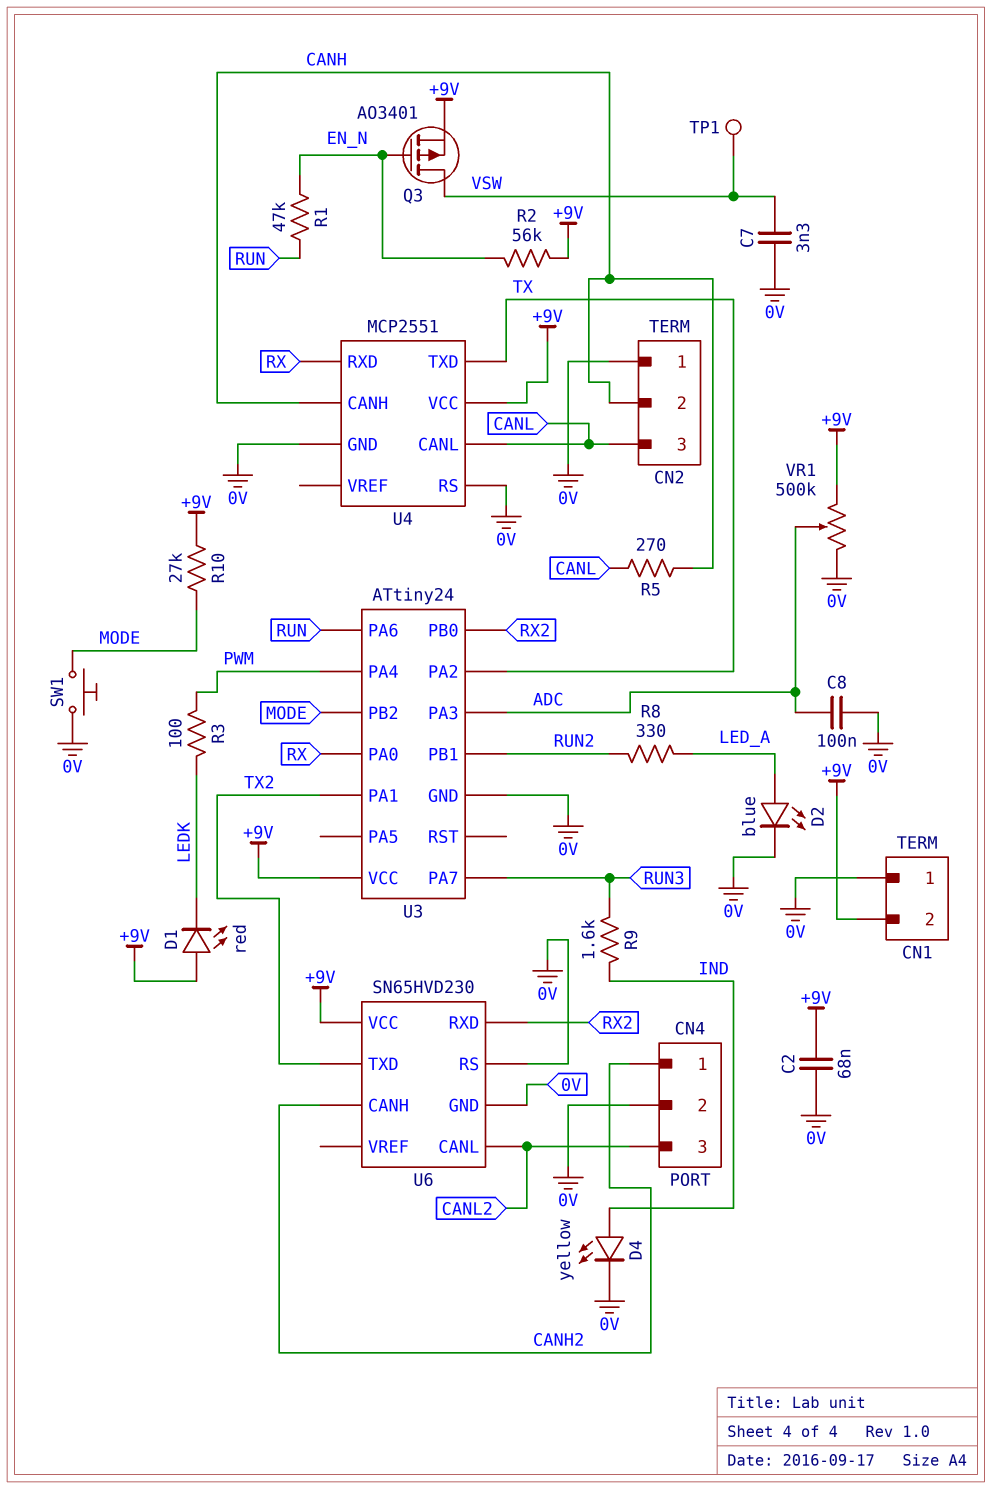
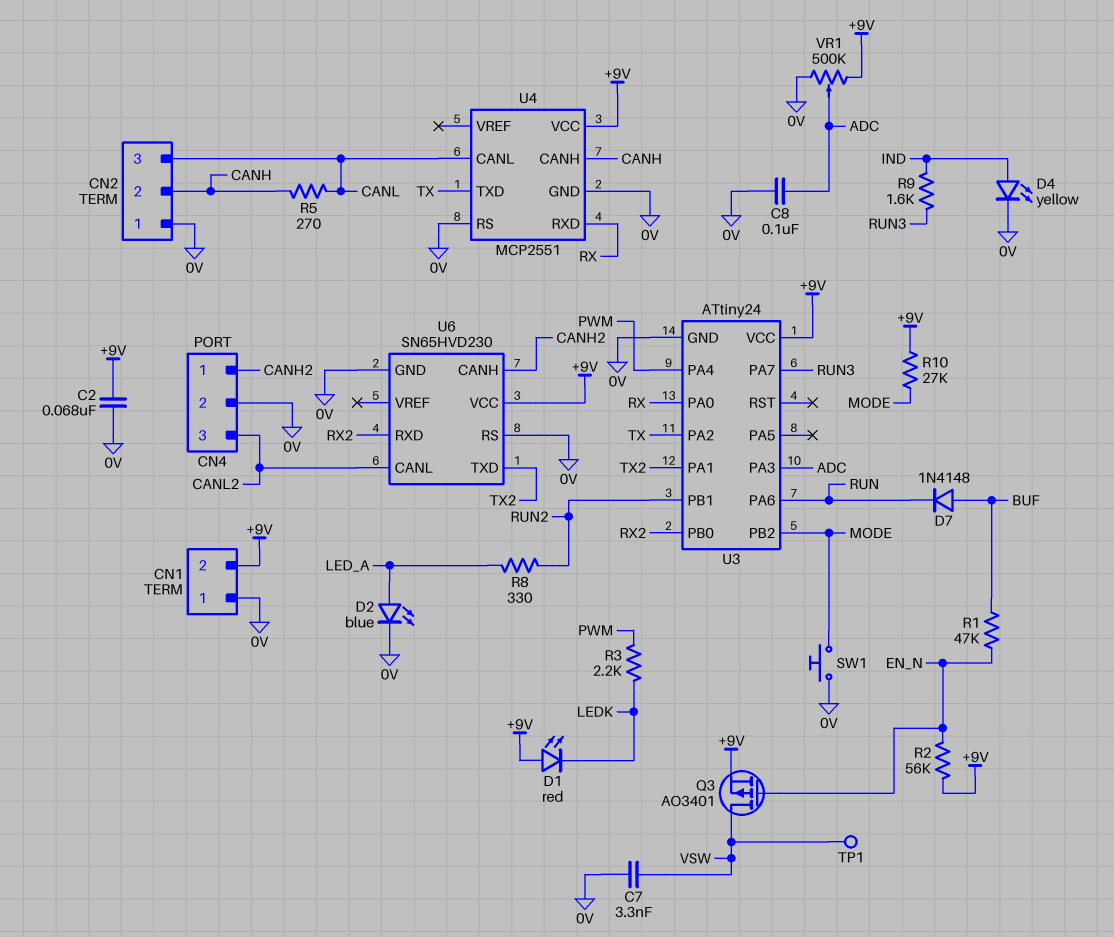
D7: none -> diode 1N4148 (A BUF, K RUN)
R1: 47k (EN_N, RUN) -> 47k (BUF, EN_N)
R3: 100 (LEDK, PWM) -> 2.2k (LEDK, PWM)

